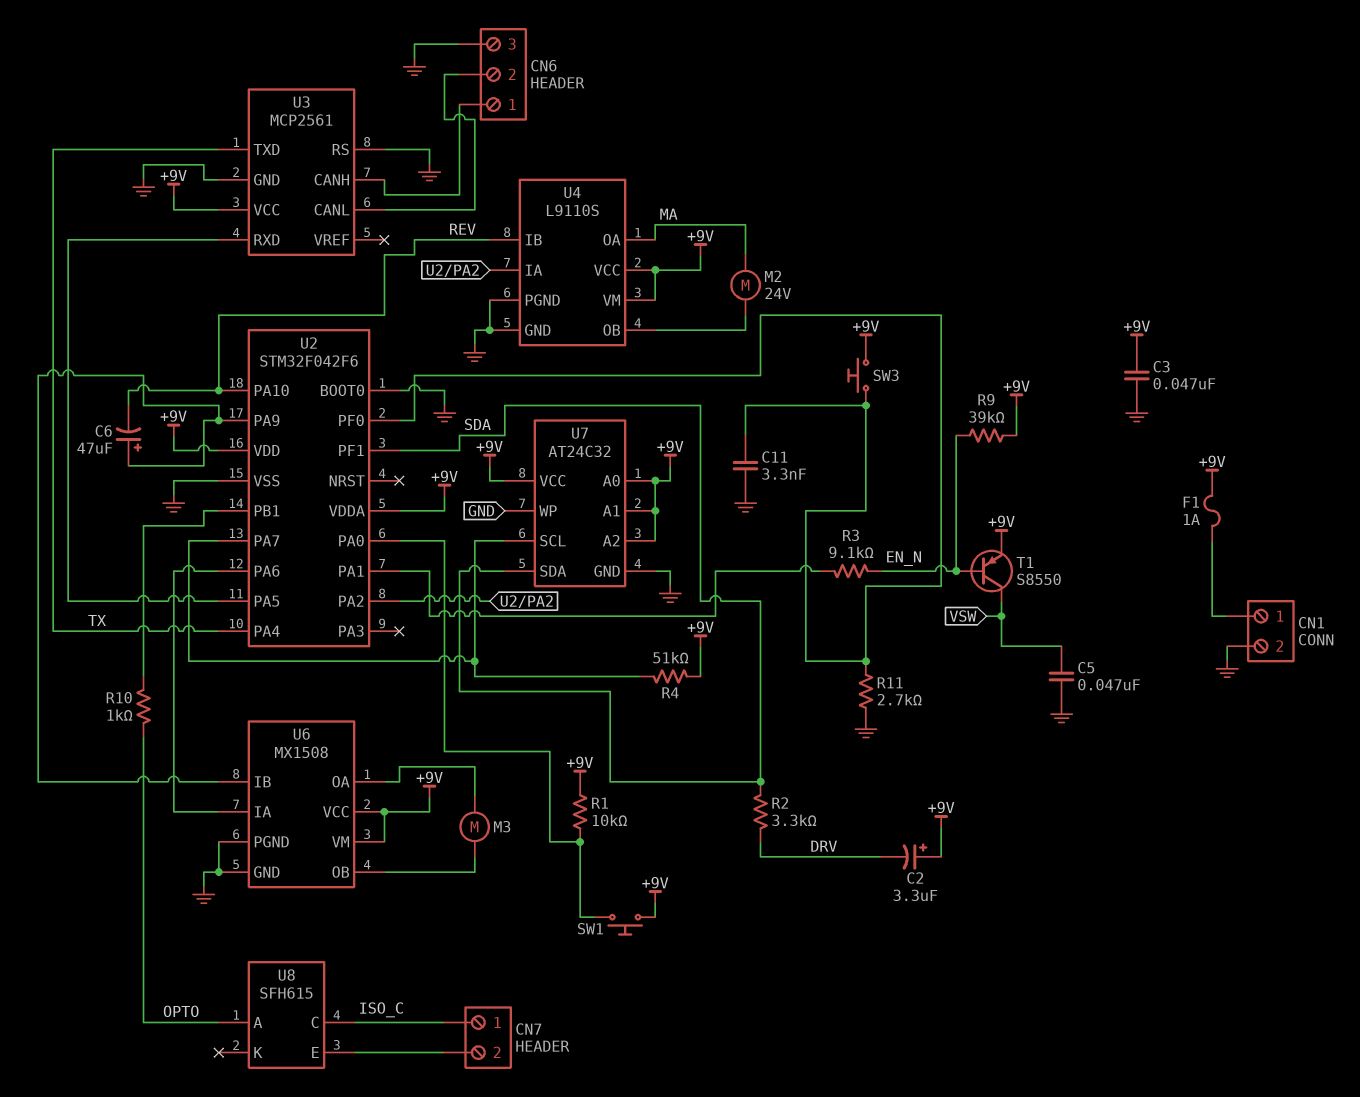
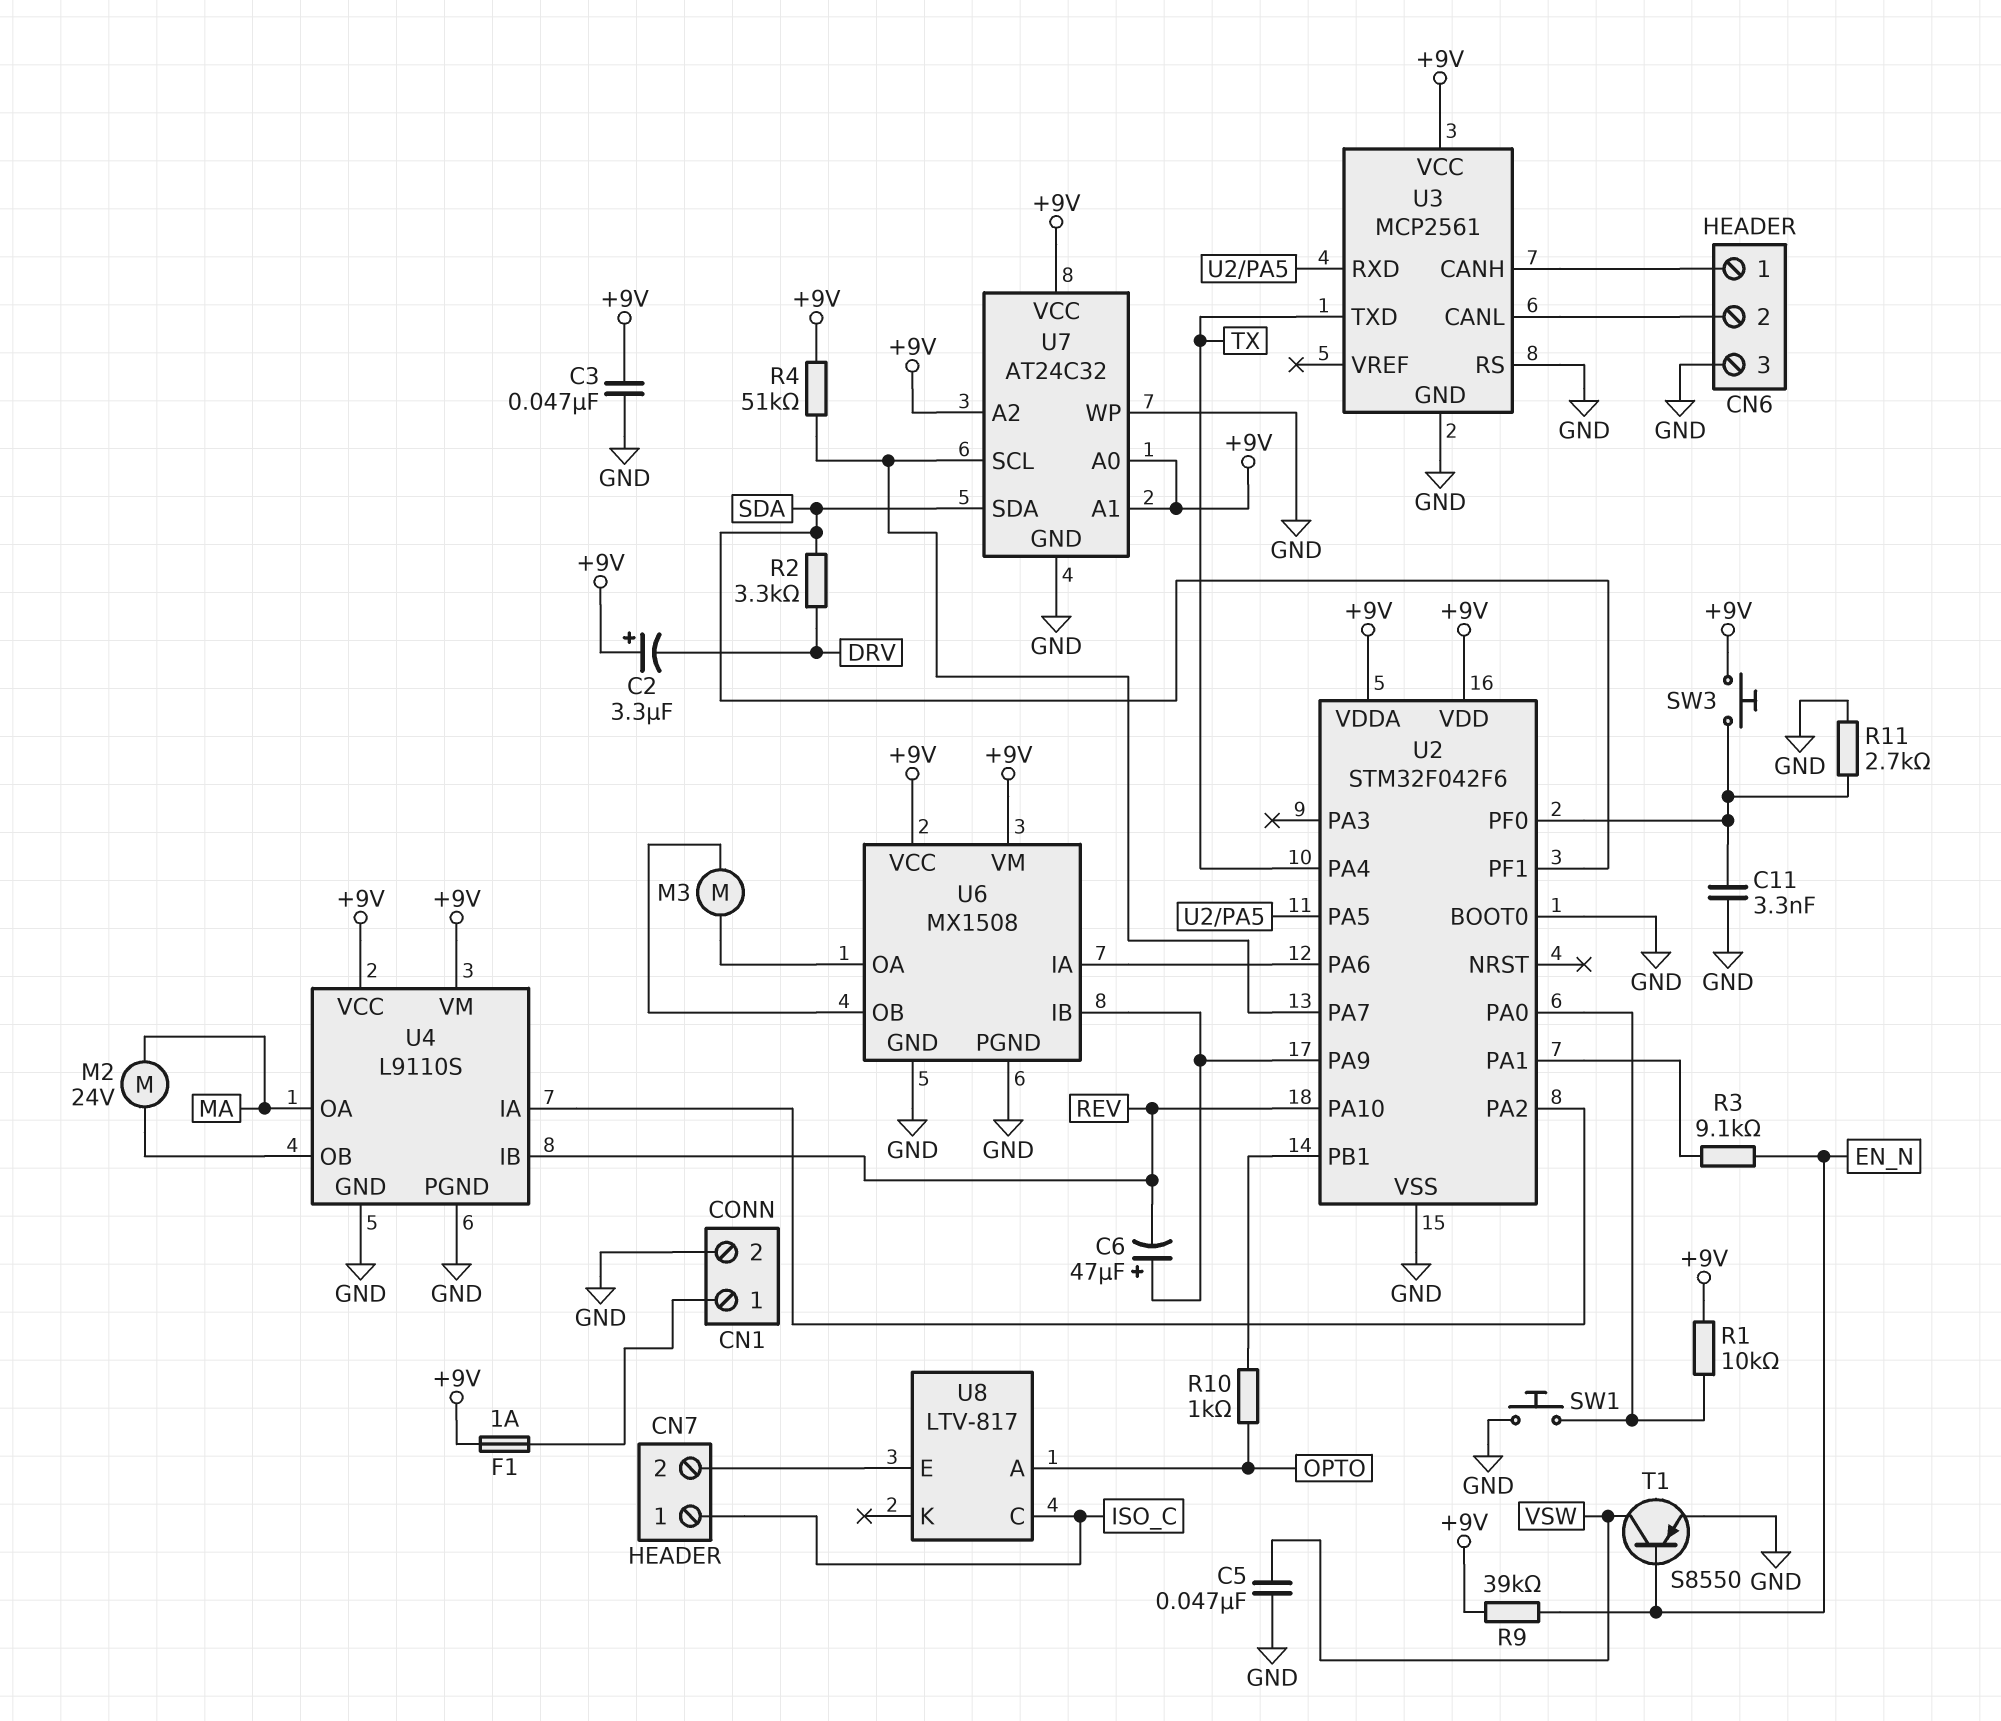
SW1: button (+9V, U2/PA0) -> button (GND, U2/PA0)
T1: PNP S8550 (B EN_N, C VSW, E +9V) -> PNP S8550 (B EN_N, C VSW, E GND)
U8: SFH615 -> LTV-817

